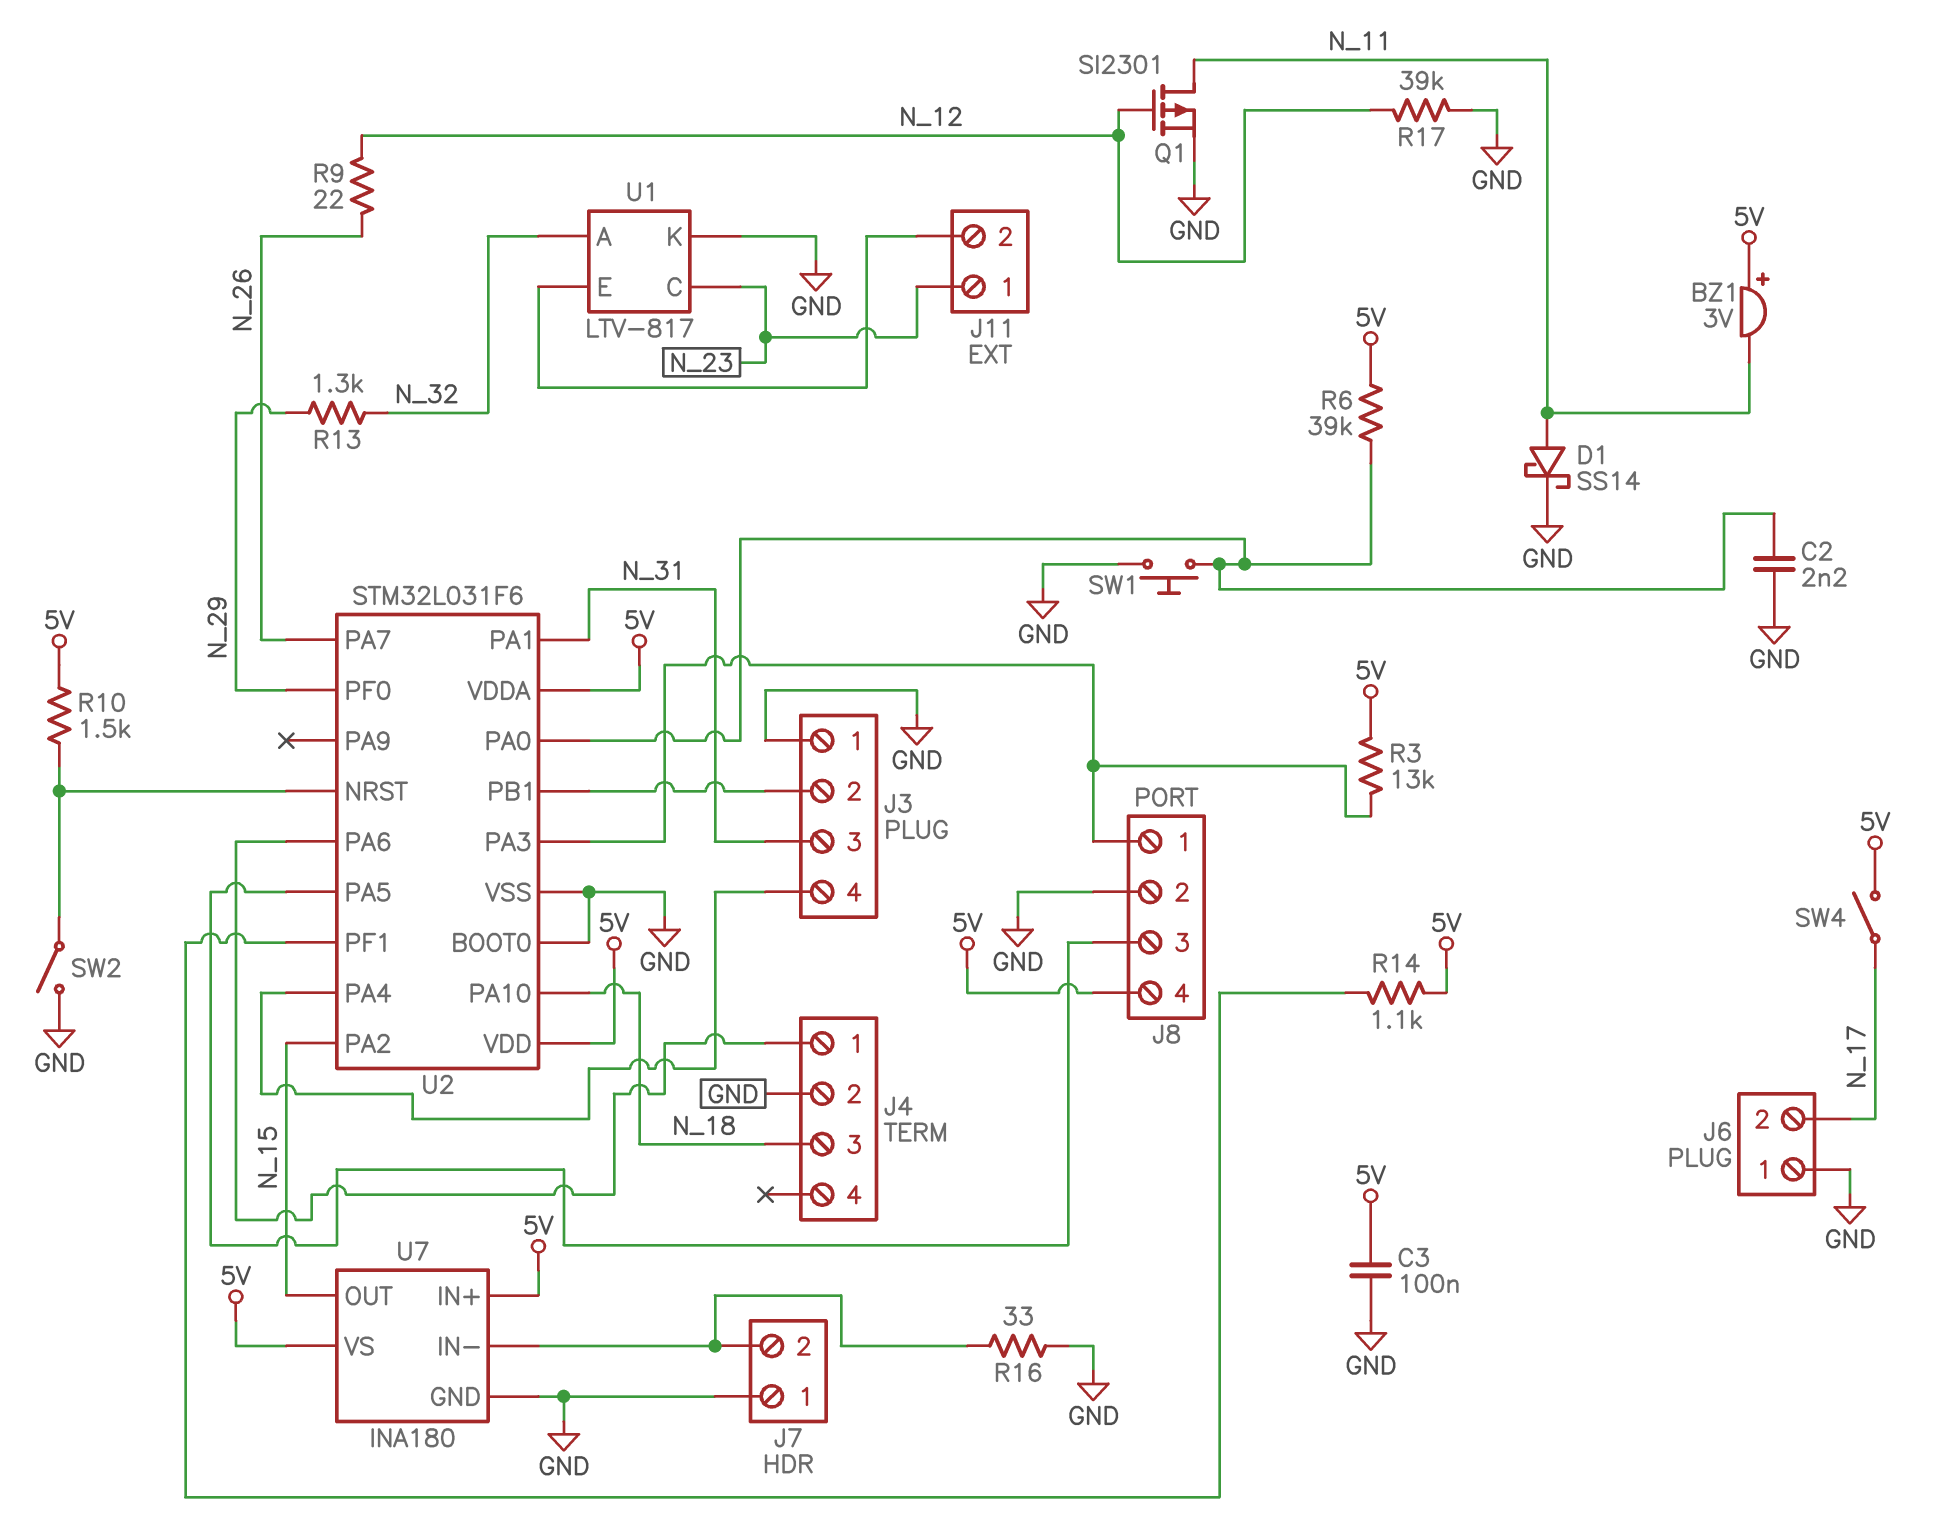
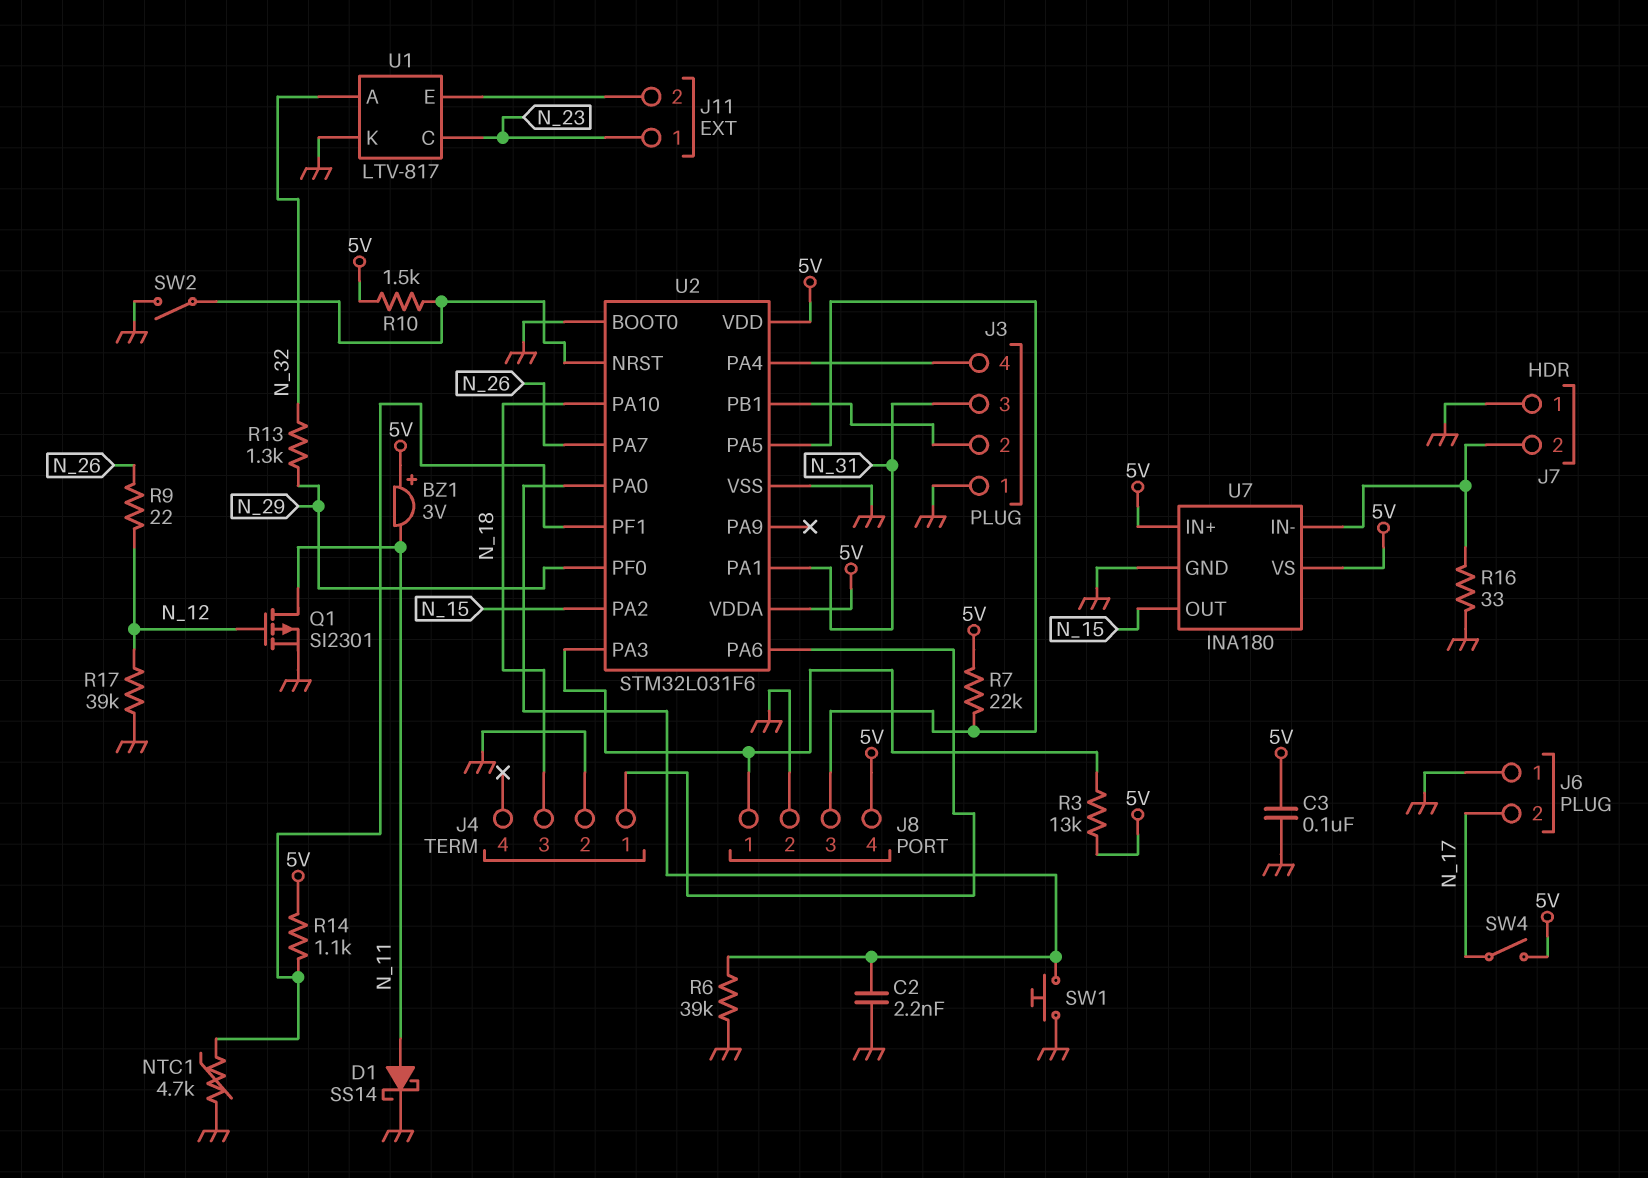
NTC1: none -> 4.7k (GND, U2/PF1)
R6: 39k (5V, U2/PA0) -> 39k (GND, U2/PA0)
R7: none -> 22k (5V, J8/3)

